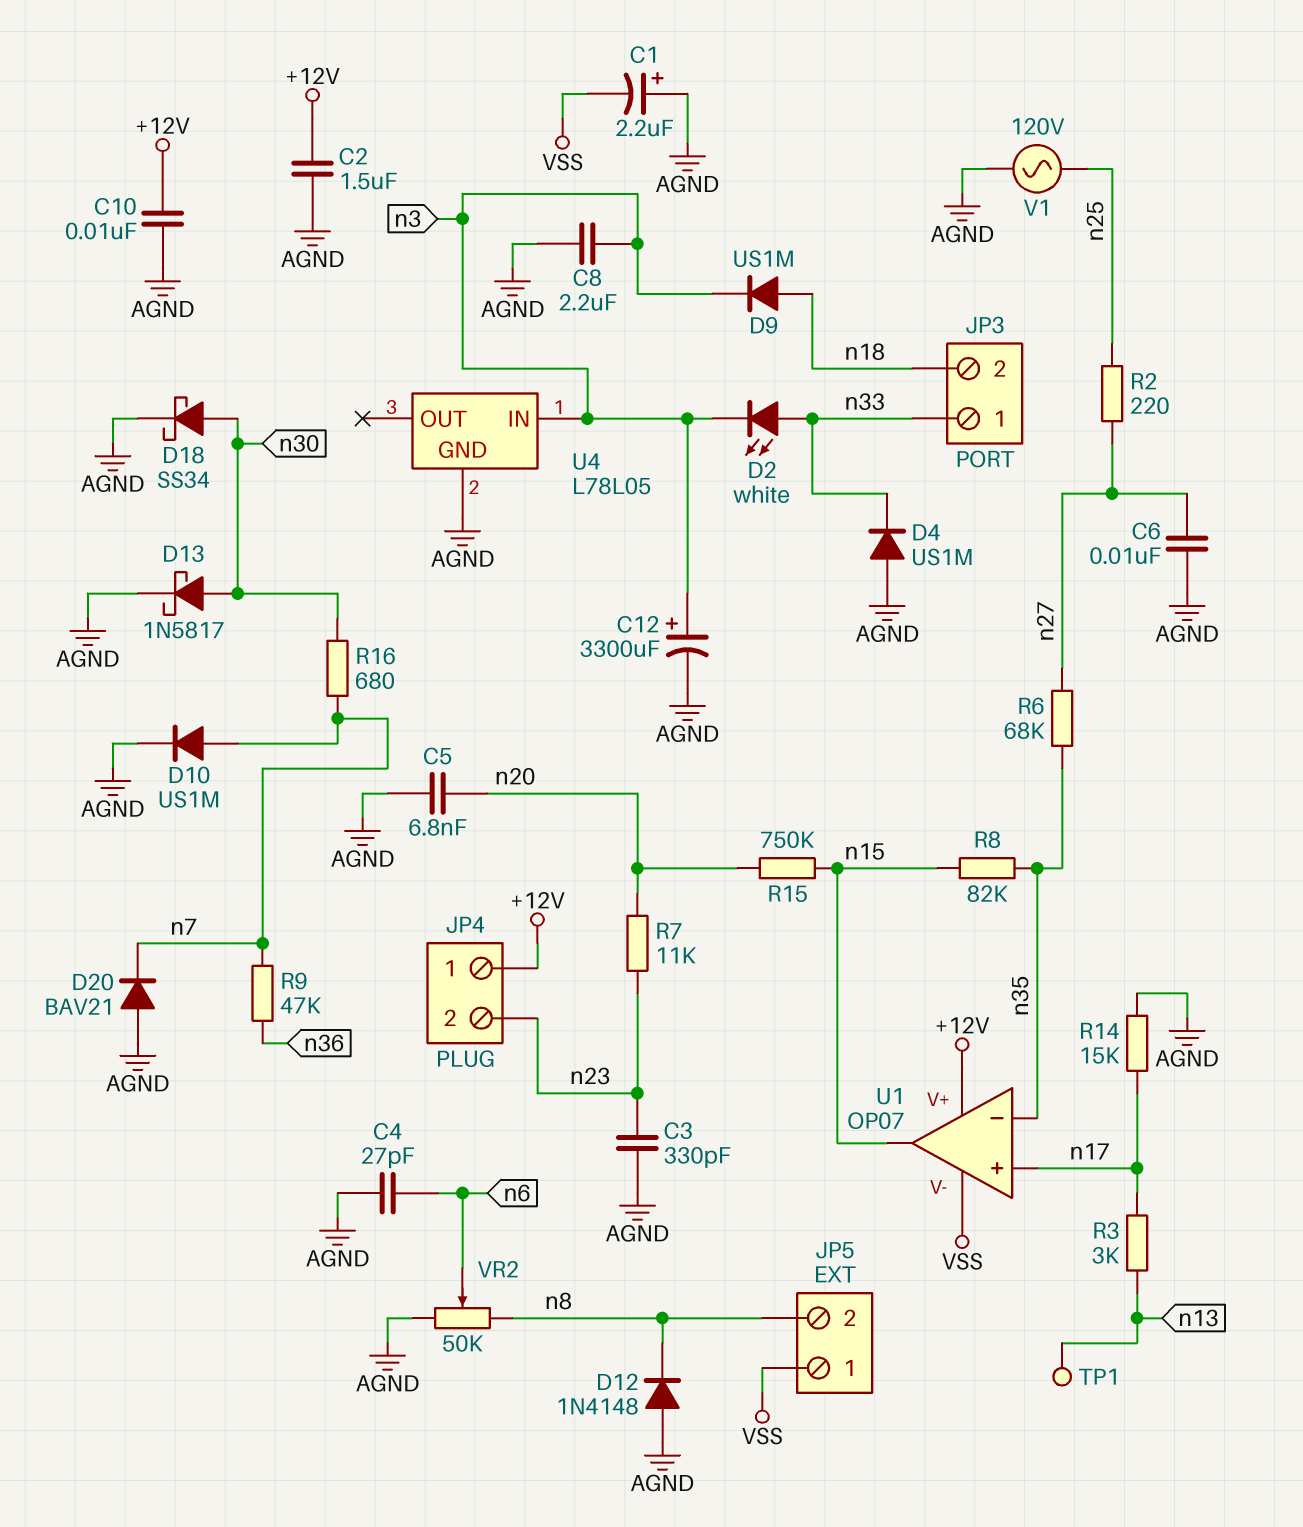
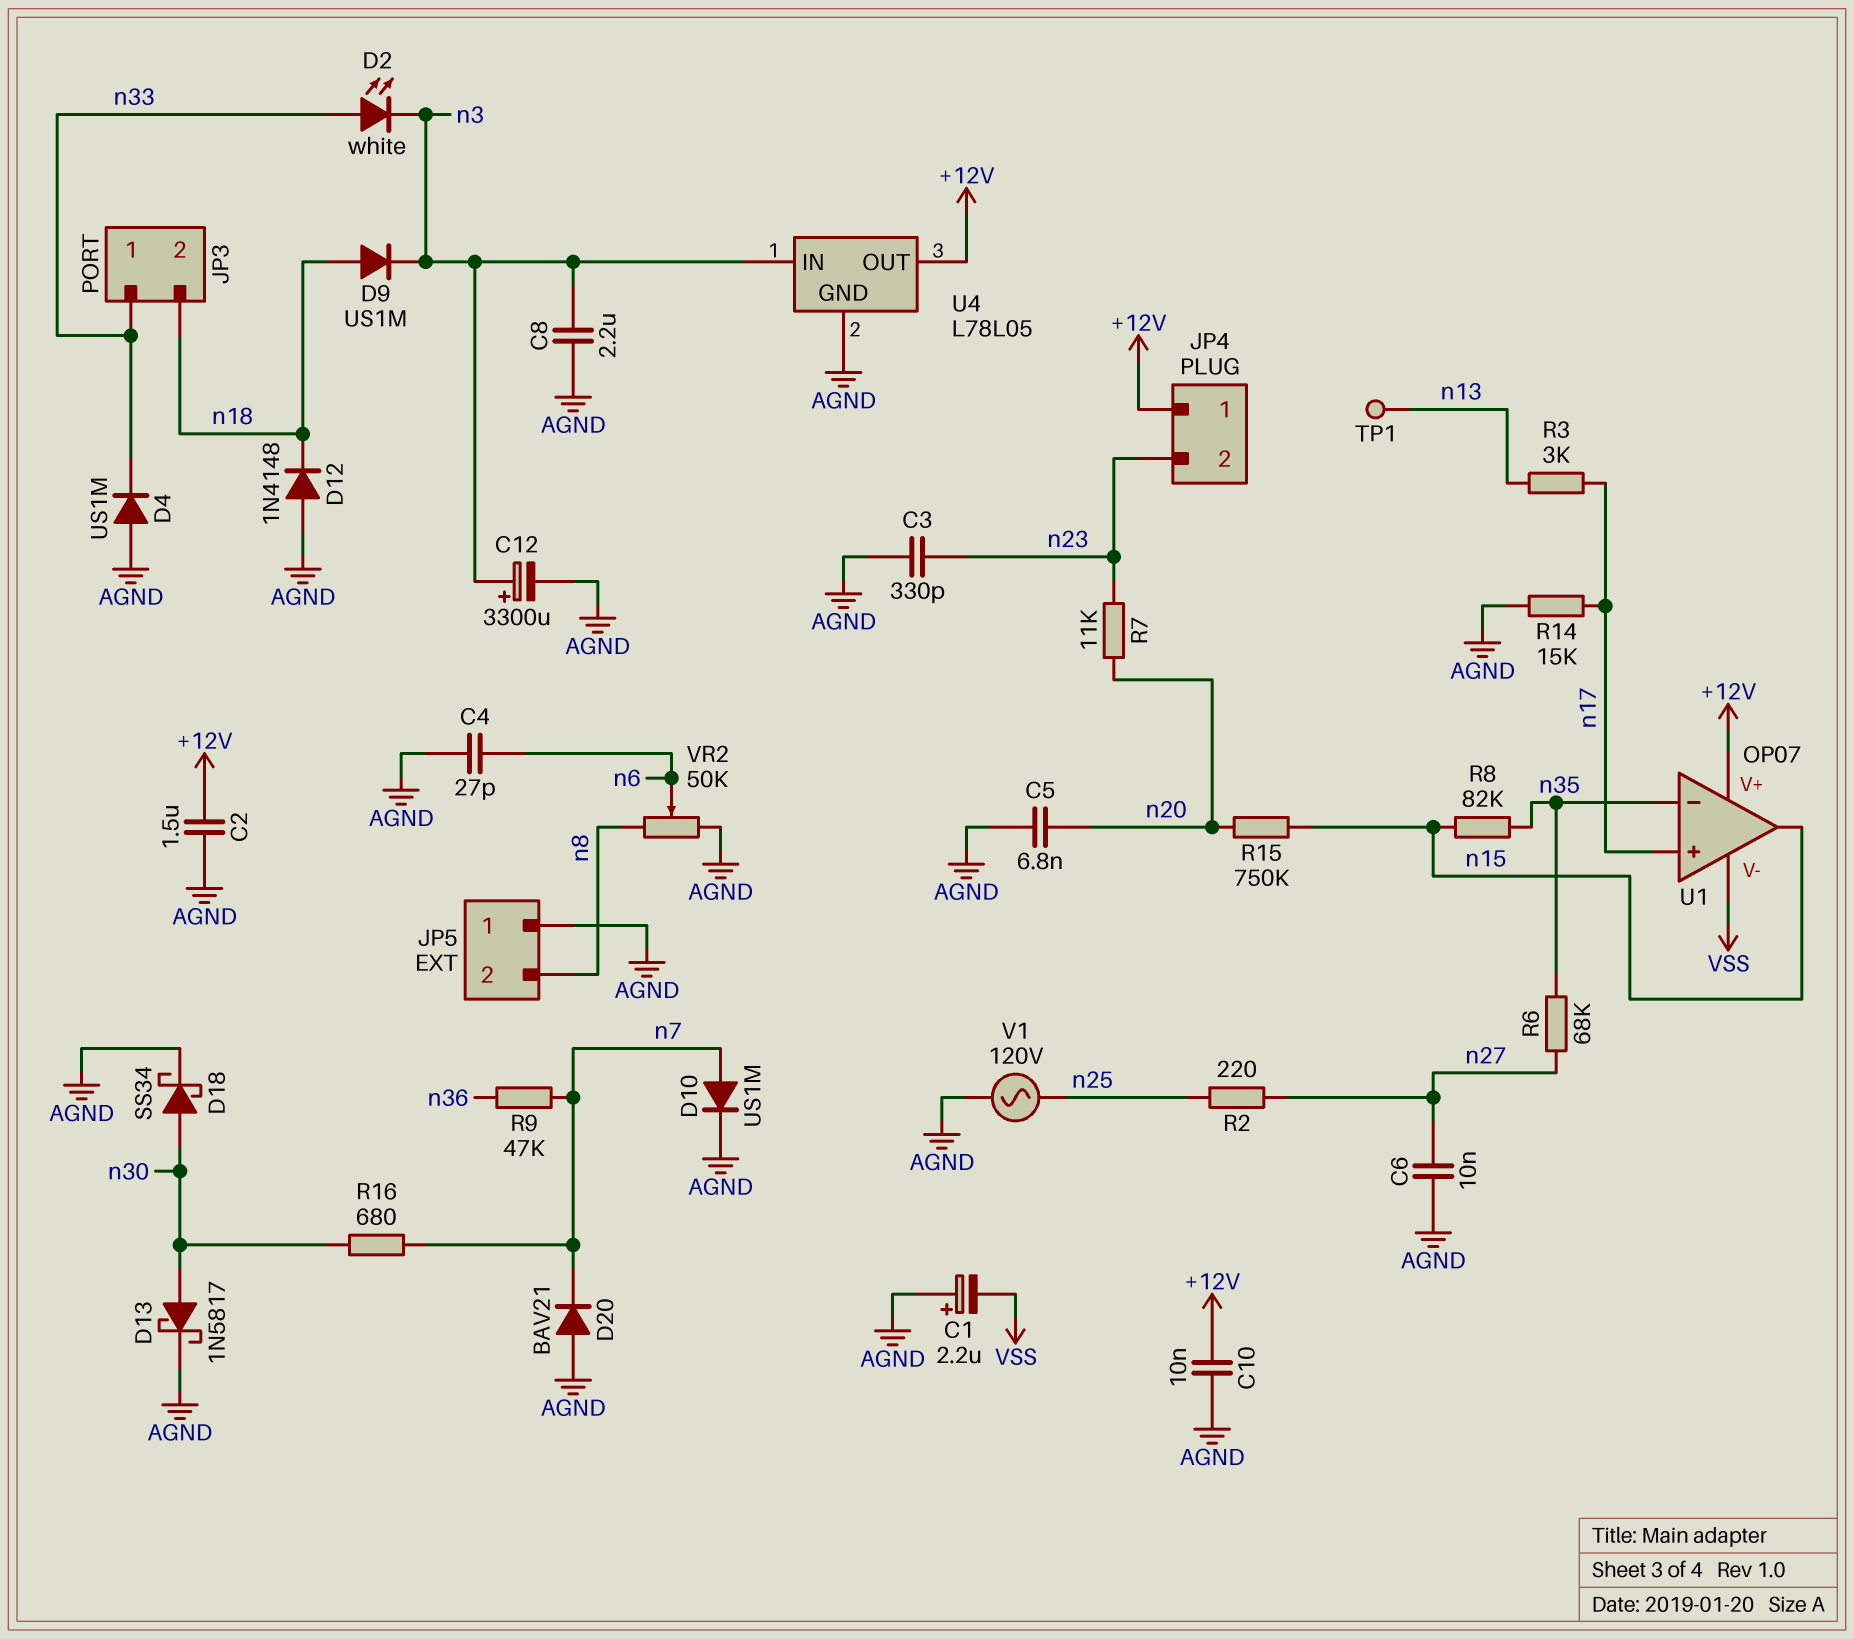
D12: diode 1N4148 (A AGND, K n8) -> diode 1N4148 (A AGND, K n18)
JP5 pin 1: VSS -> AGND
U4 pin OUT: none -> +12V

